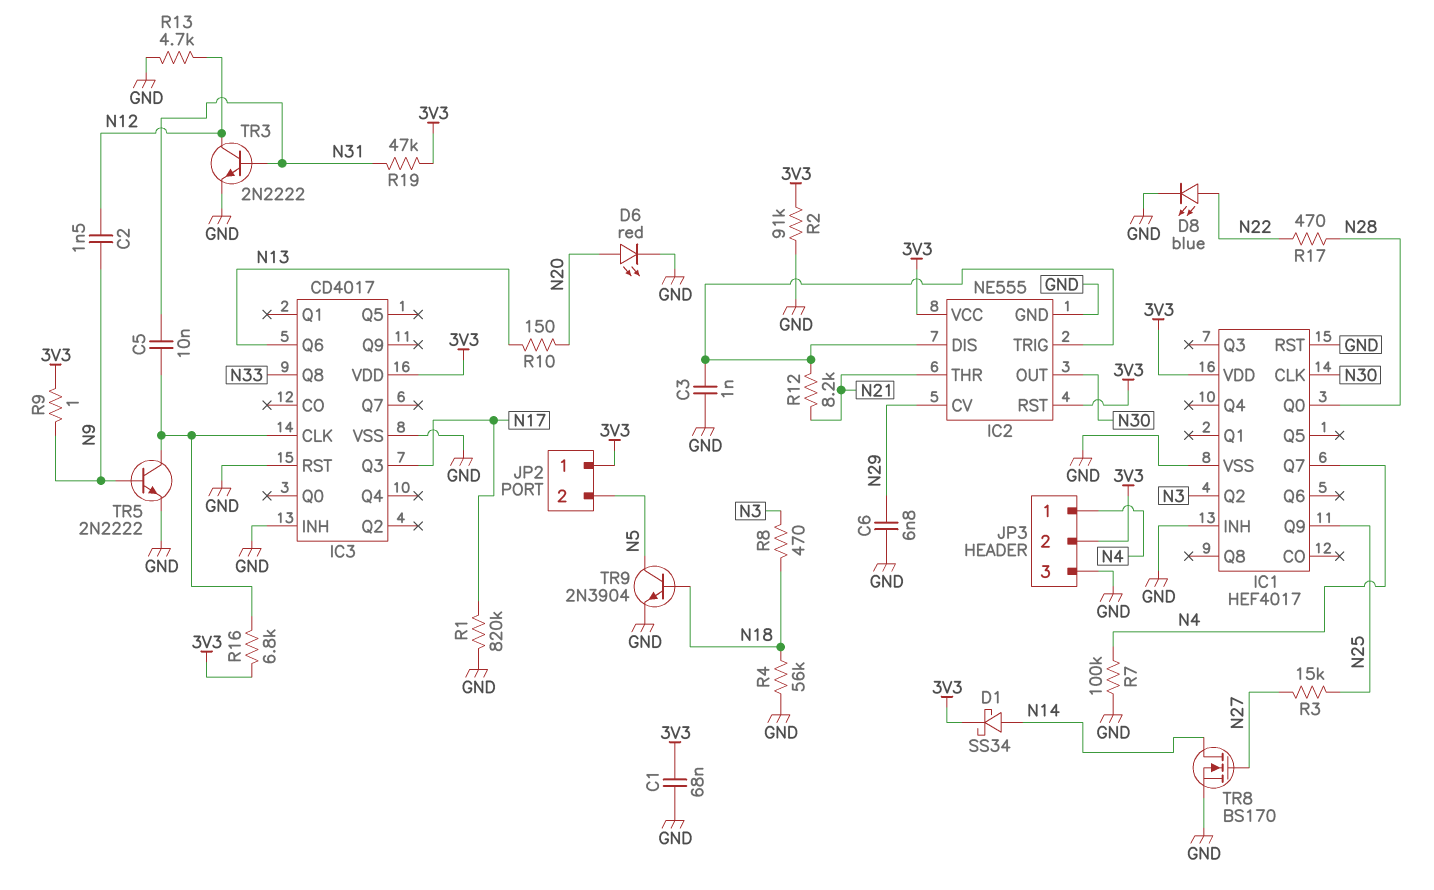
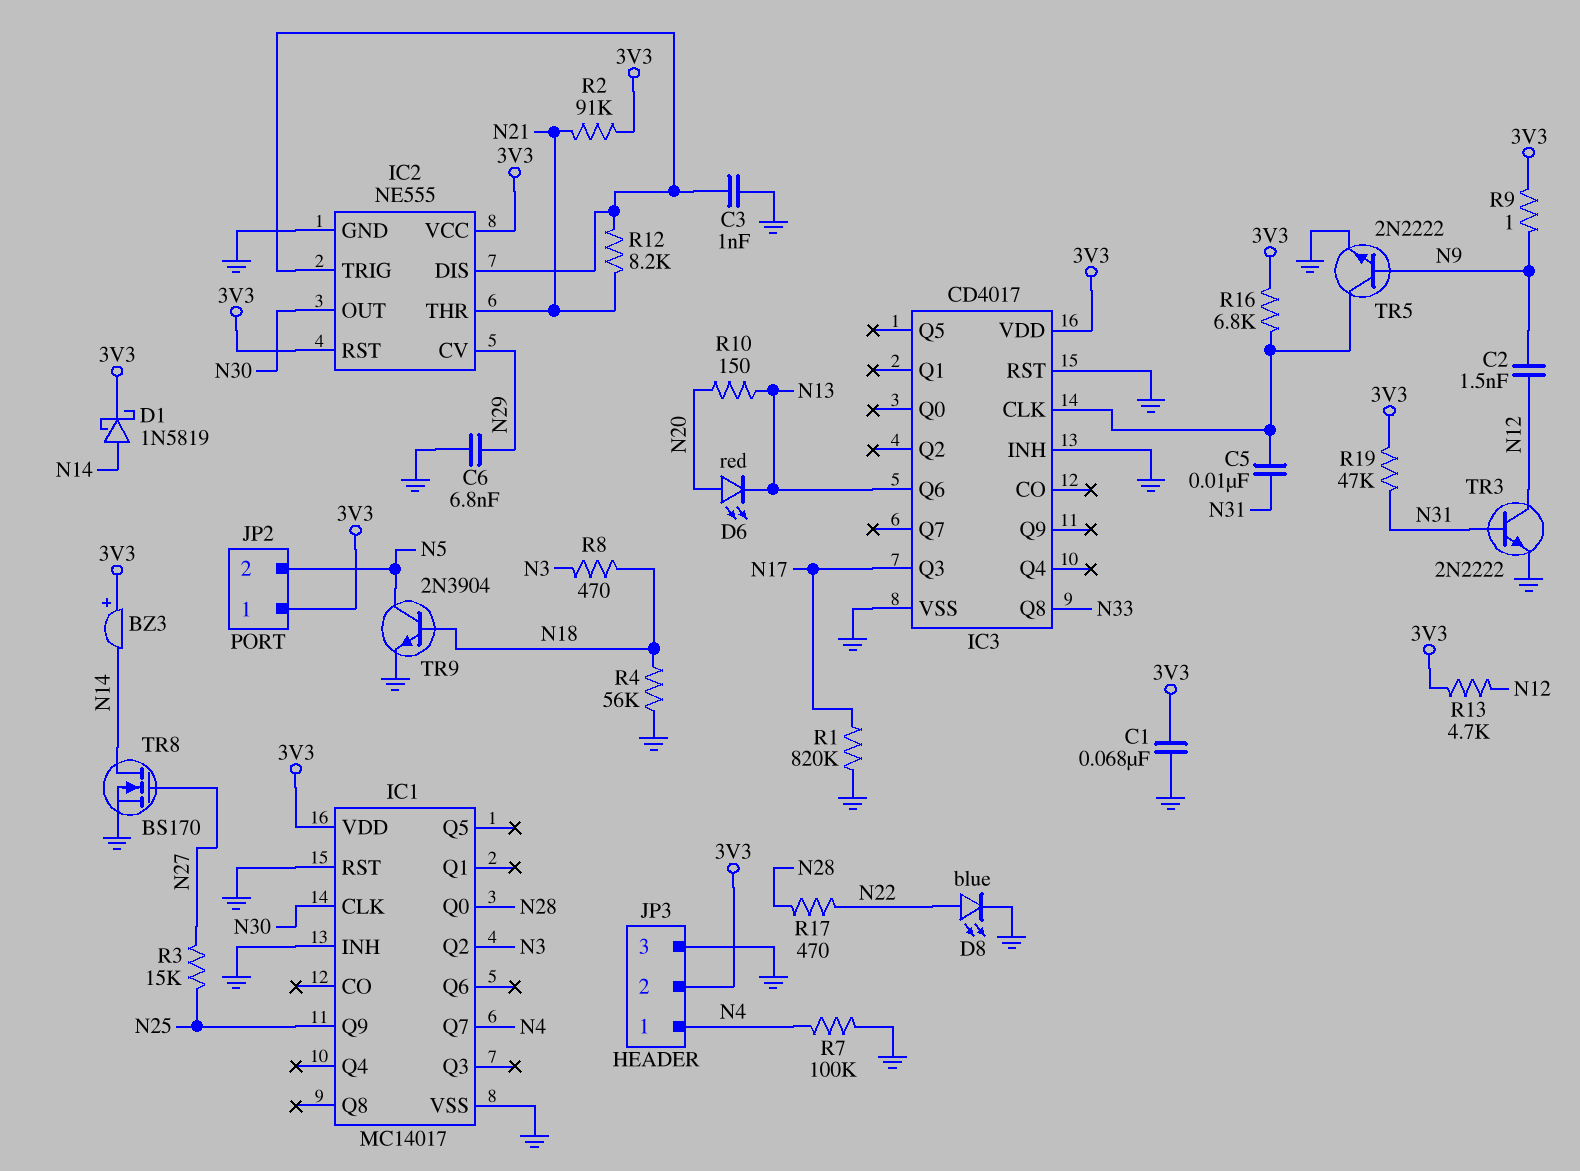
BZ3: none -> buzzer (plus 3V3, minus N14)
D1: schottky SS34 (A N14, K 3V3) -> schottky 1N5819 (A N14, K 3V3)
D6: LED red (A N20, K GND) -> LED red (A N20, K N13)
IC1: HEF4017 -> MC14017
R2: 91k (3V3, GND) -> 91k (3V3, N21)
R13: 4.7k (GND, N12) -> 4.7k (3V3, N12)

